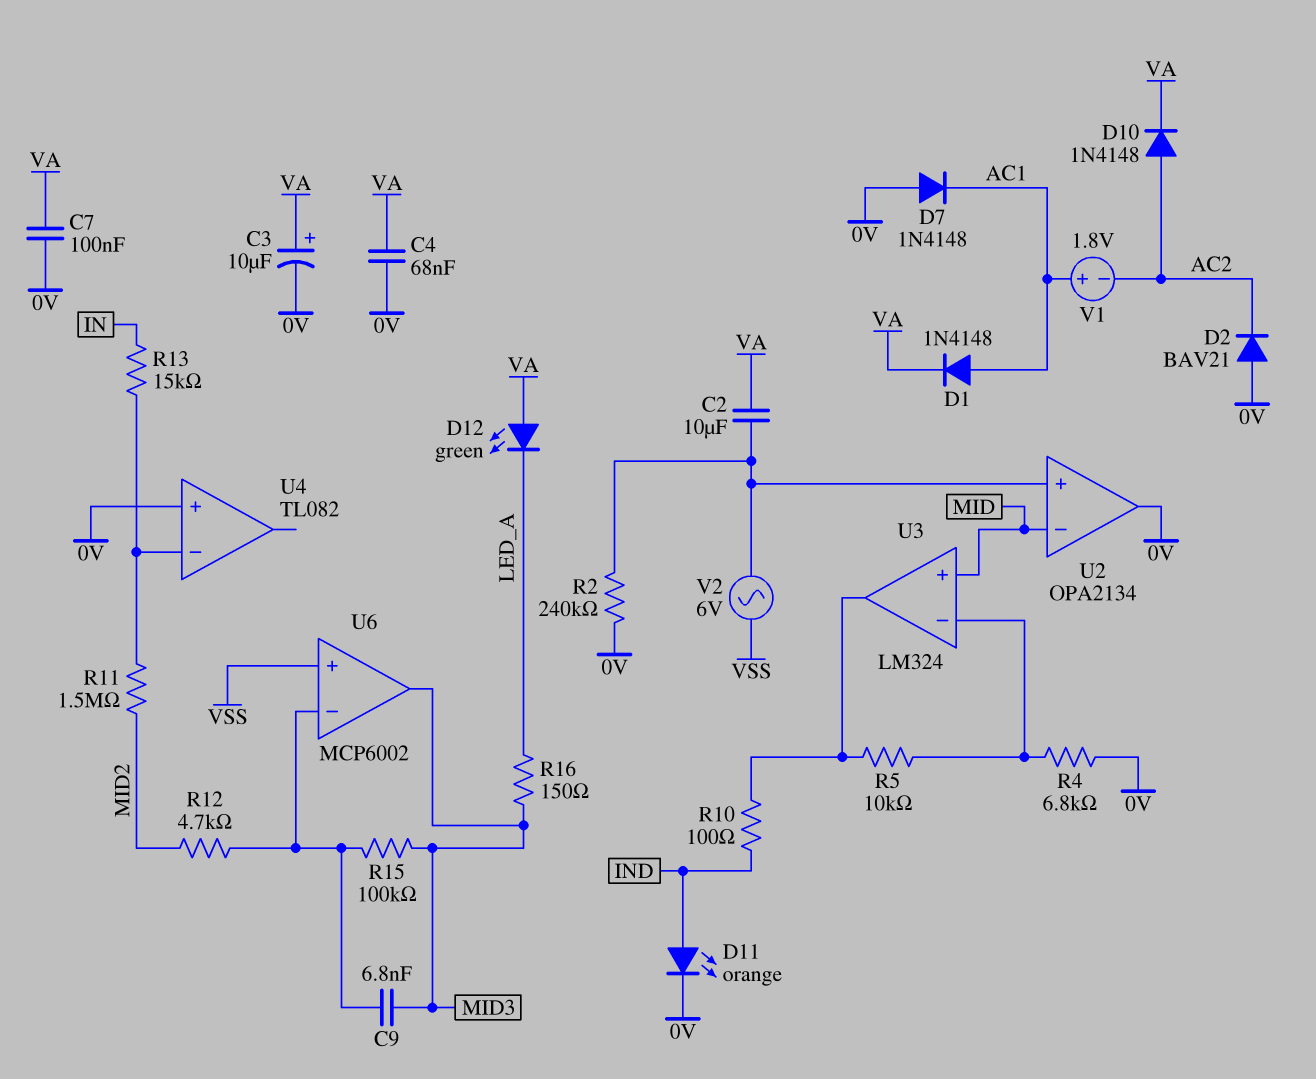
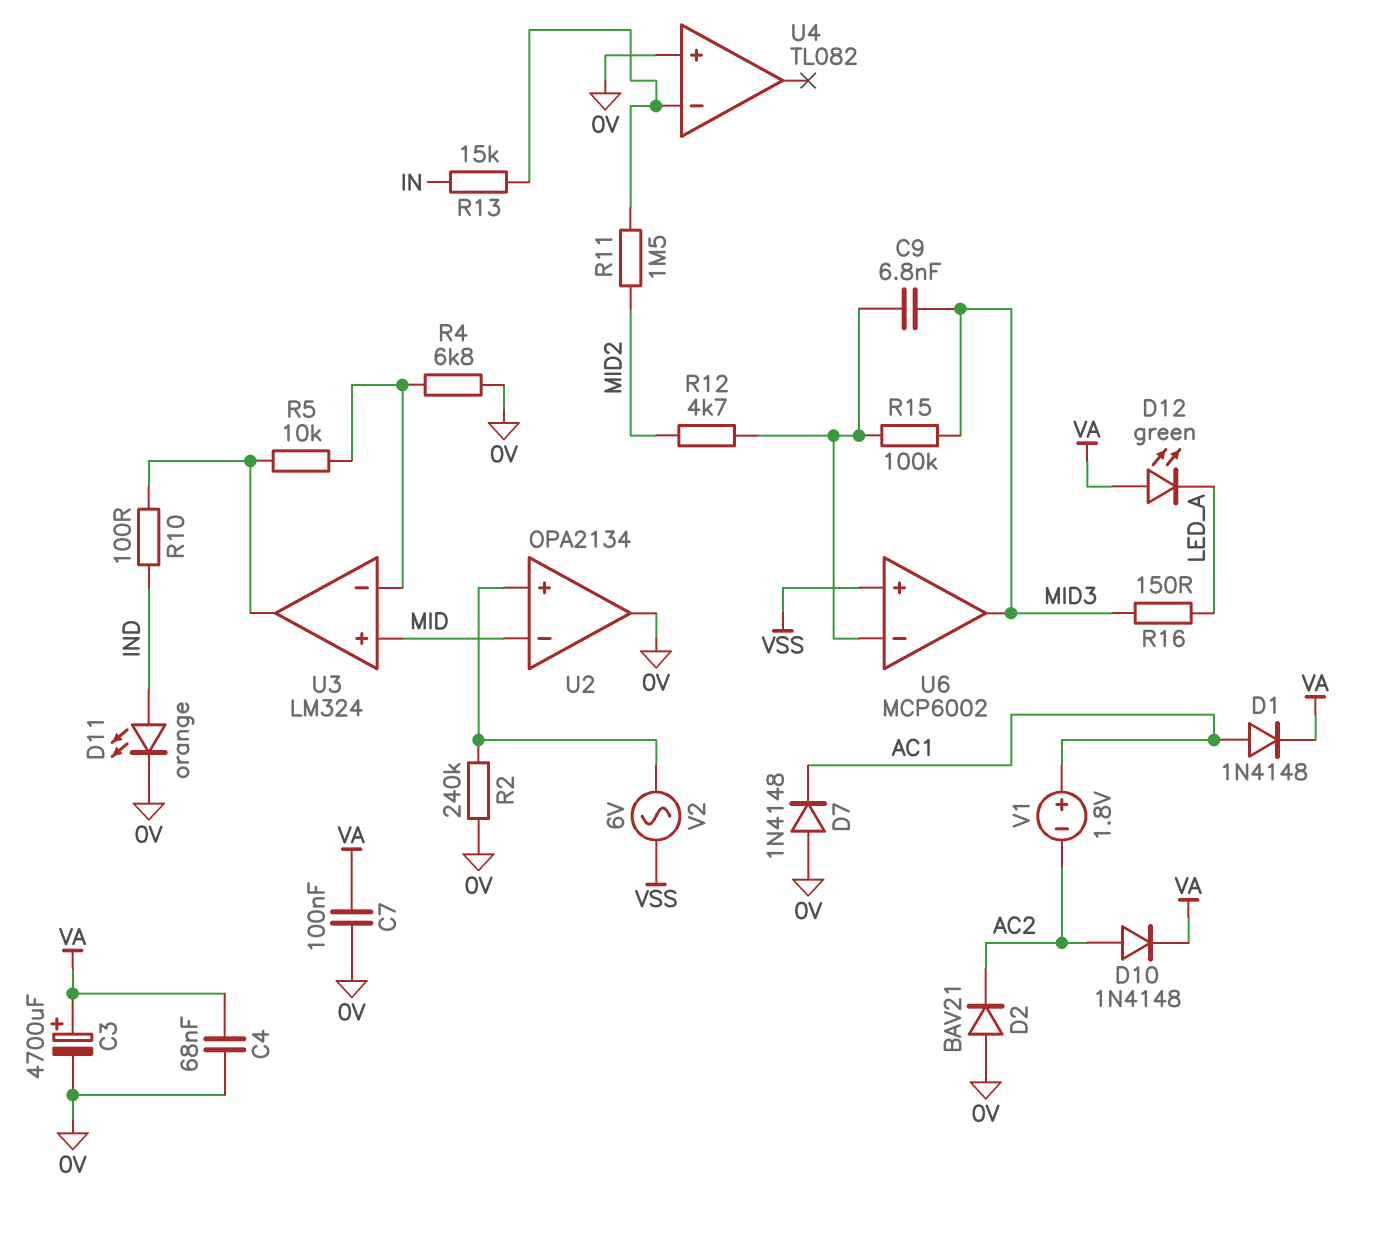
C2: 10uF (U2/in+, VA) -> none
C3: 10uF (plus VA, minus 0V) -> 4700uF (plus VA, minus 0V)

